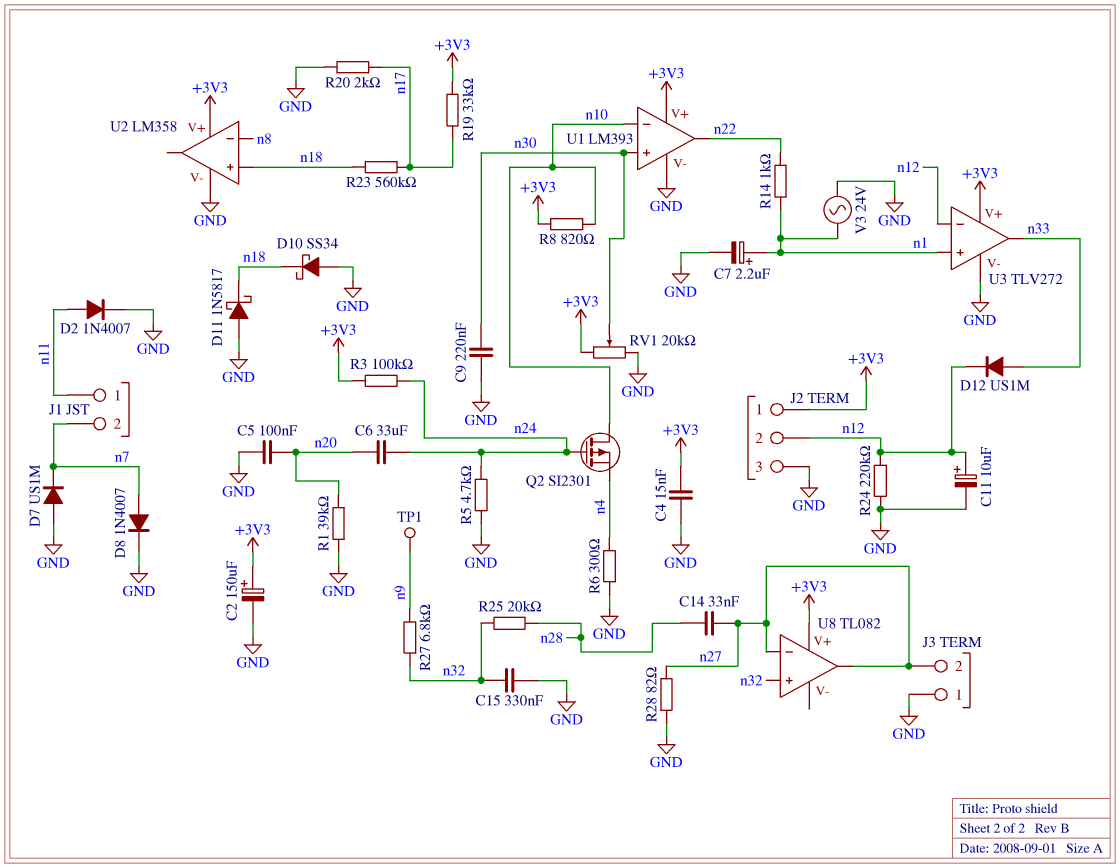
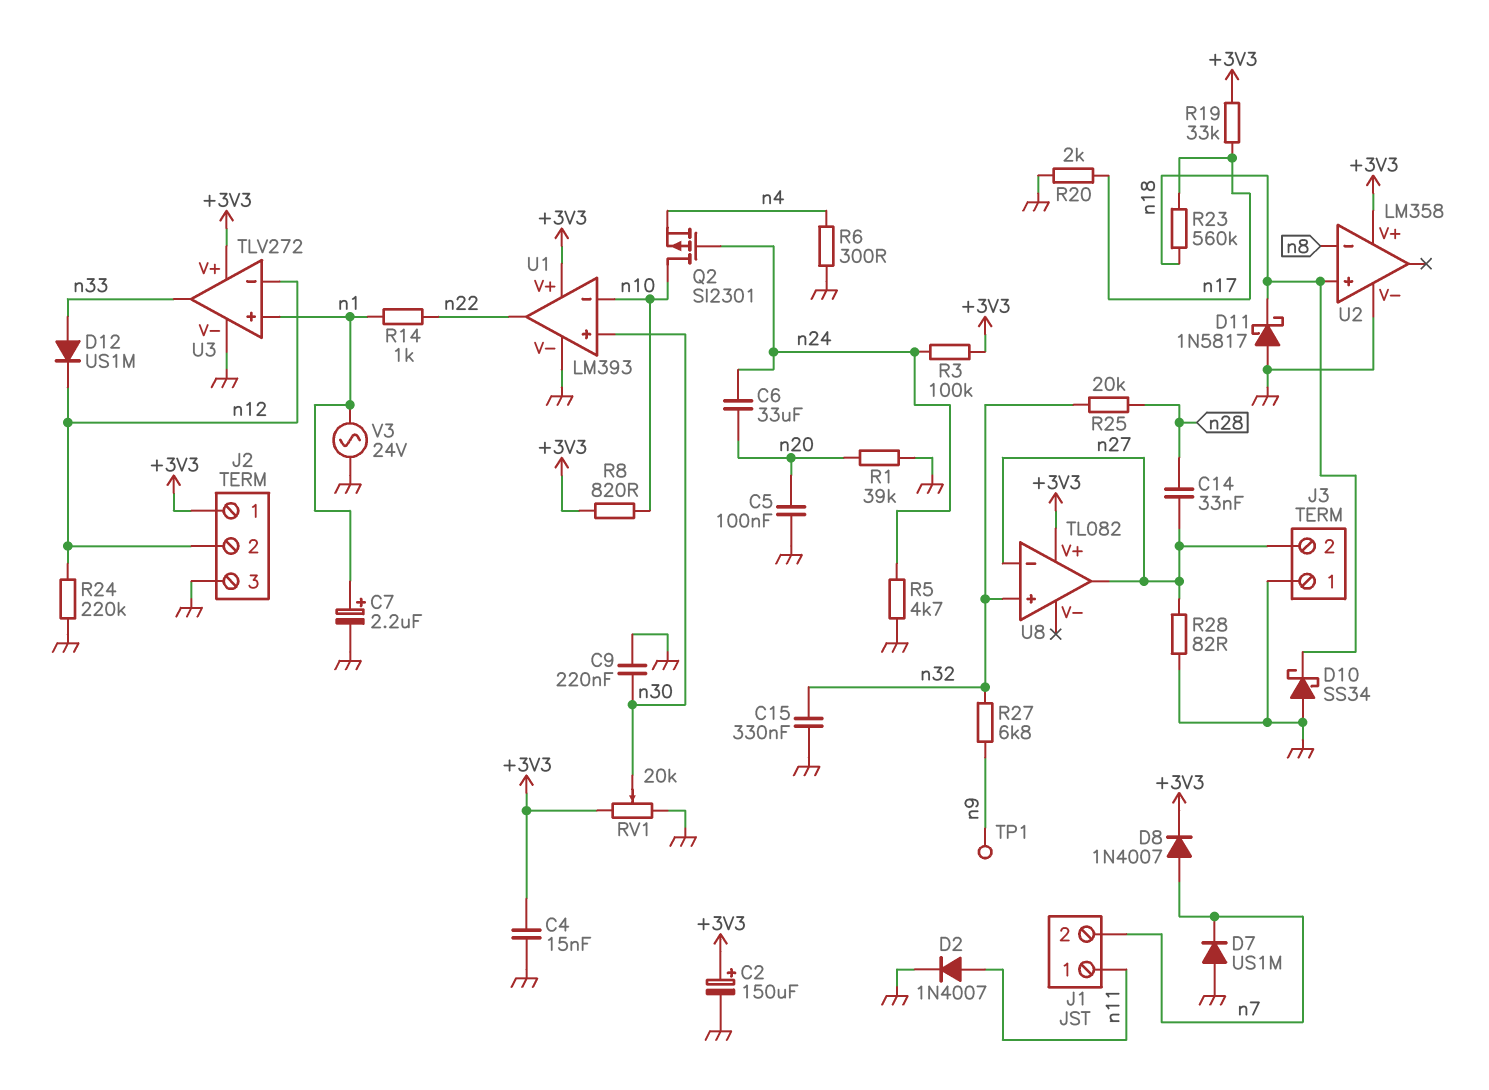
C11: 10uF (plus n12, minus GND) -> none
D8: diode 1N4007 (A n7, K GND) -> diode 1N4007 (A n7, K +3V3)

